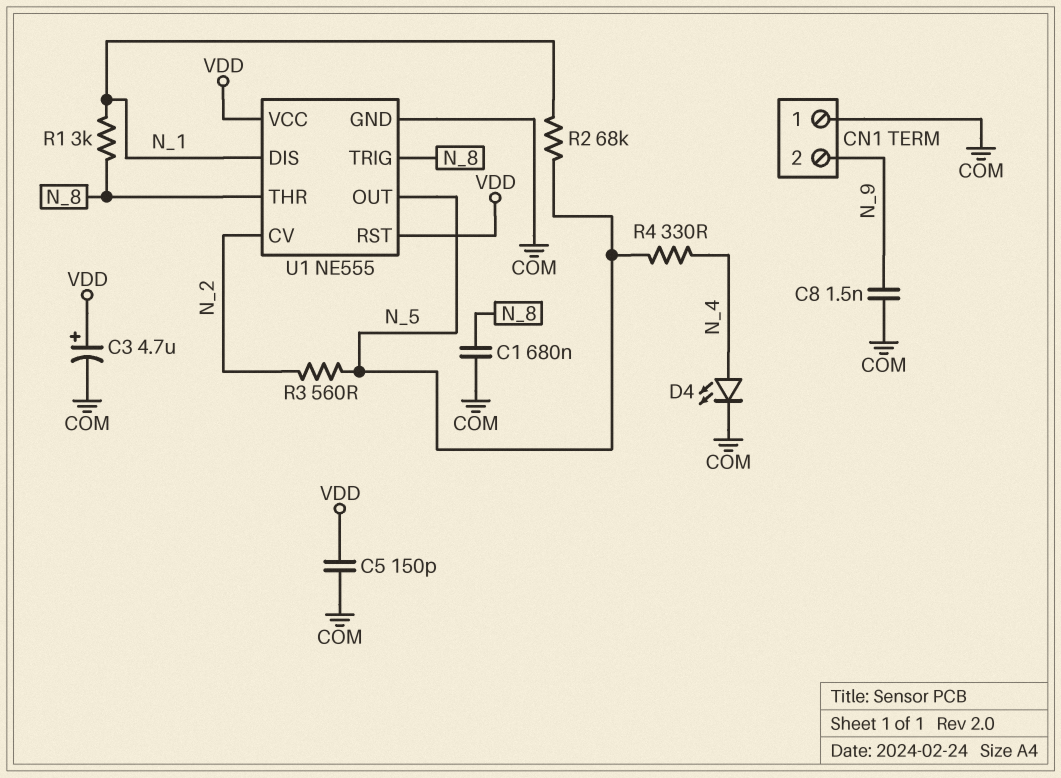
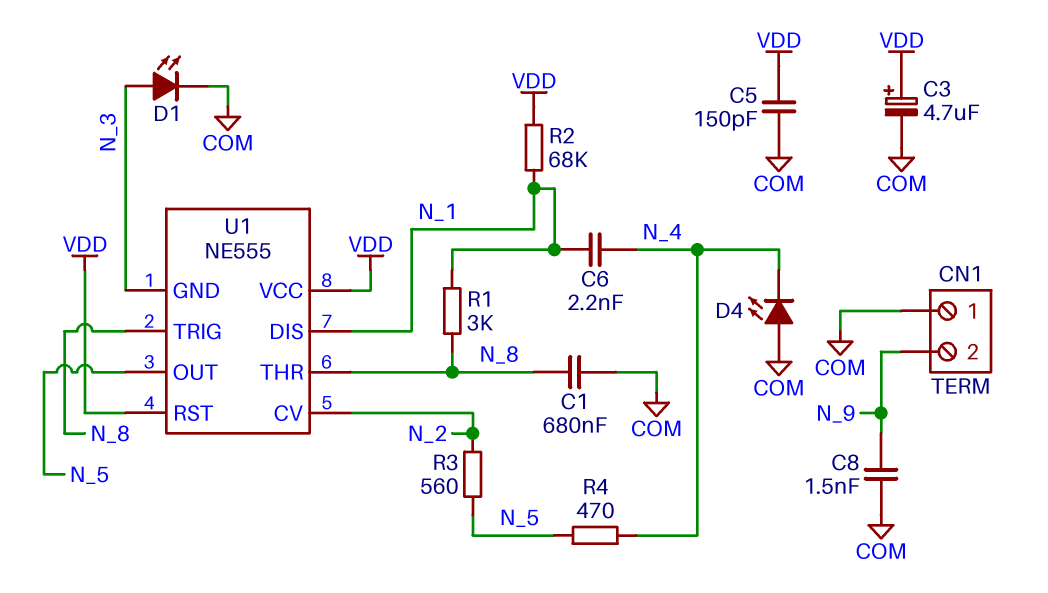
C6: none -> 2.2nF (N_1, N_4)
D1: none -> LED (A N_3, K COM)
D4: LED (A N_4, K COM) -> LED (A COM, K N_4)
R2: 68k (N_1, N_5) -> 68k (N_1, VDD)
R4: 330 (N_4, N_5) -> 470 (N_4, N_5)
U1 pin GND: COM -> N_3

